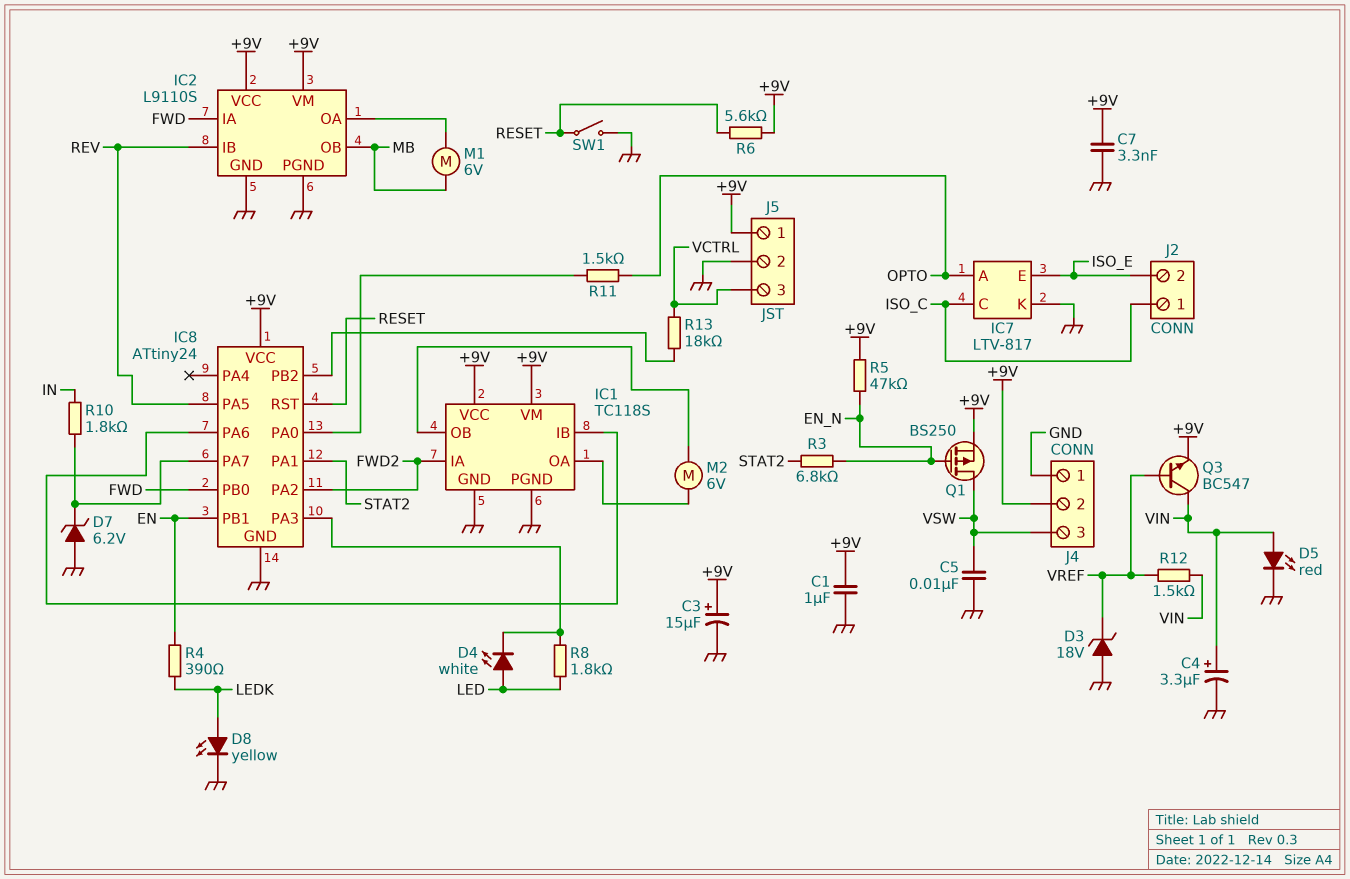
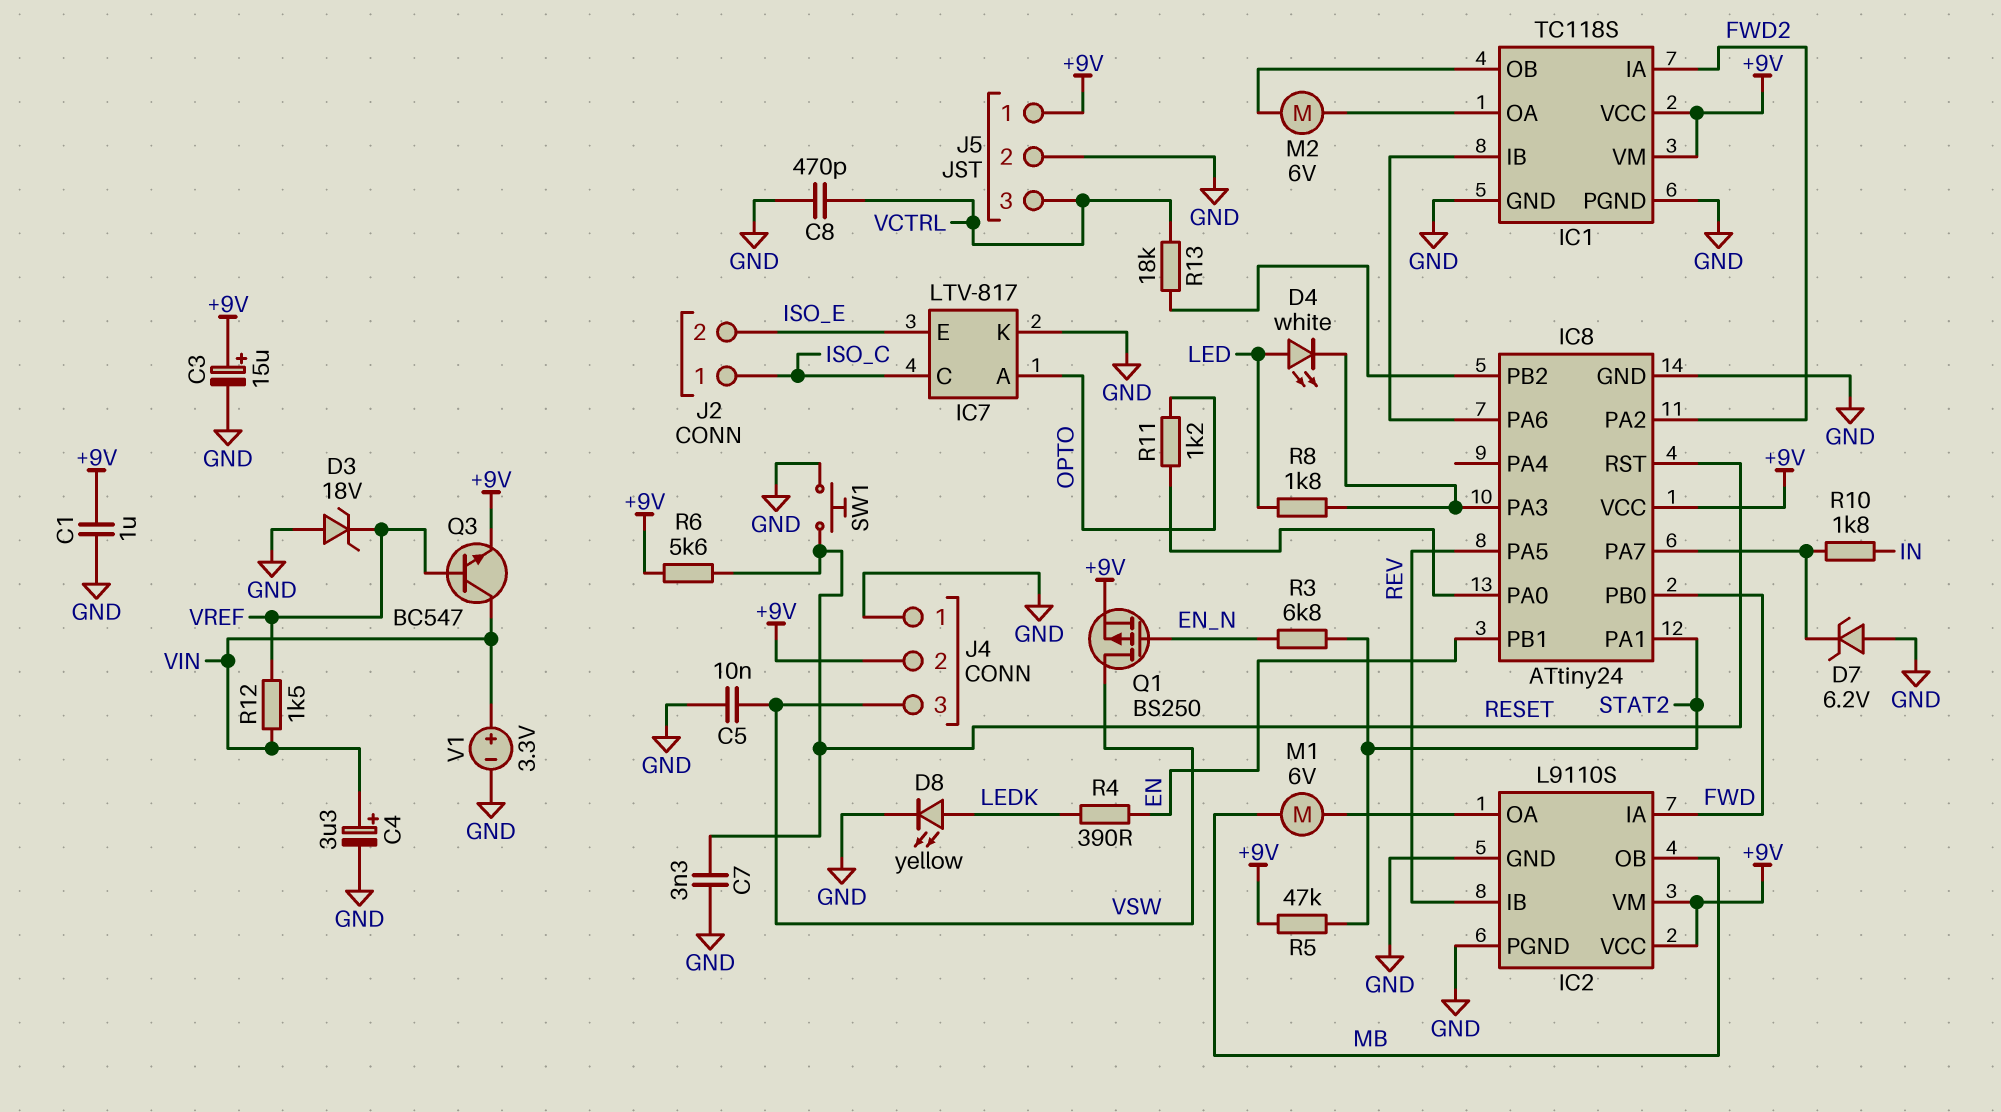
C7: 3.3nF (+9V, GND) -> 3.3nF (GND, RESET)
C8: none -> 470pF (GND, VCTRL)
D5: LED red (A VIN, K GND) -> none
R5: 47k (+9V, EN_N) -> 47k (+9V, STAT2)
R11: 1.5k (IC8/PA0, OPTO) -> 1.2k (IC8/PA0, OPTO)
SW1: switch (GND, RESET) -> button (GND, RESET)
V1: none -> 3.3V (plus VIN, minus GND)

